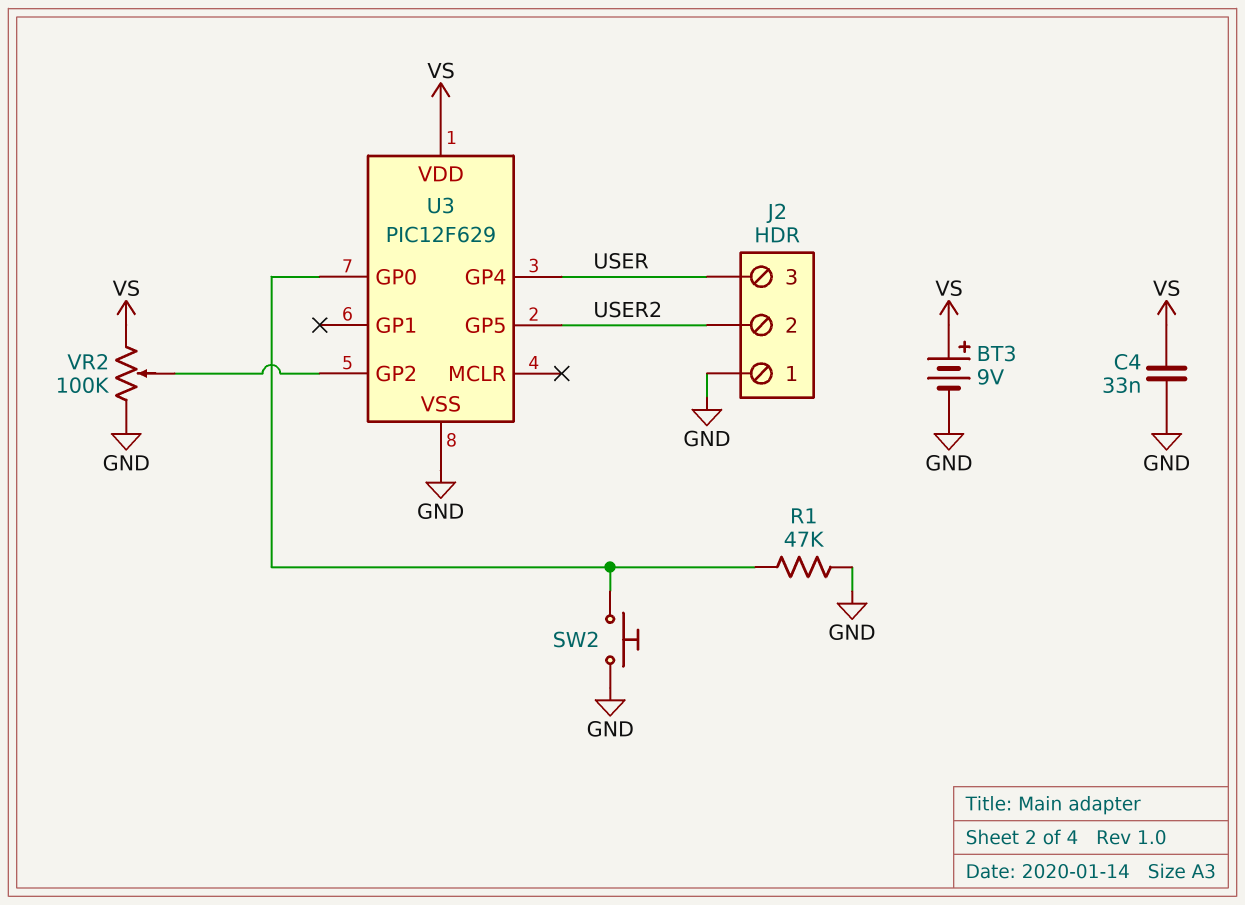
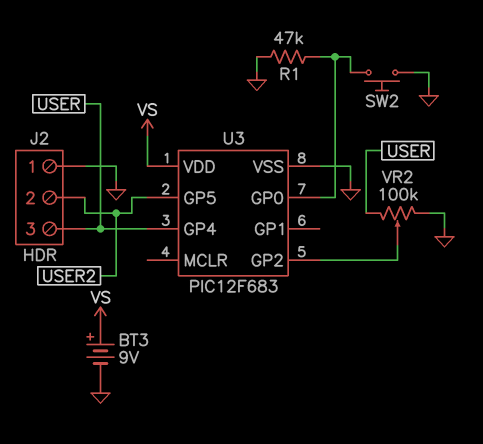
C4: 33nF (GND, VS) -> none
U3: PIC12F629 -> PIC12F683
VR2: 100k (GND, VS, wiper U3/GP2) -> 100k (GND, USER, wiper U3/GP2)

